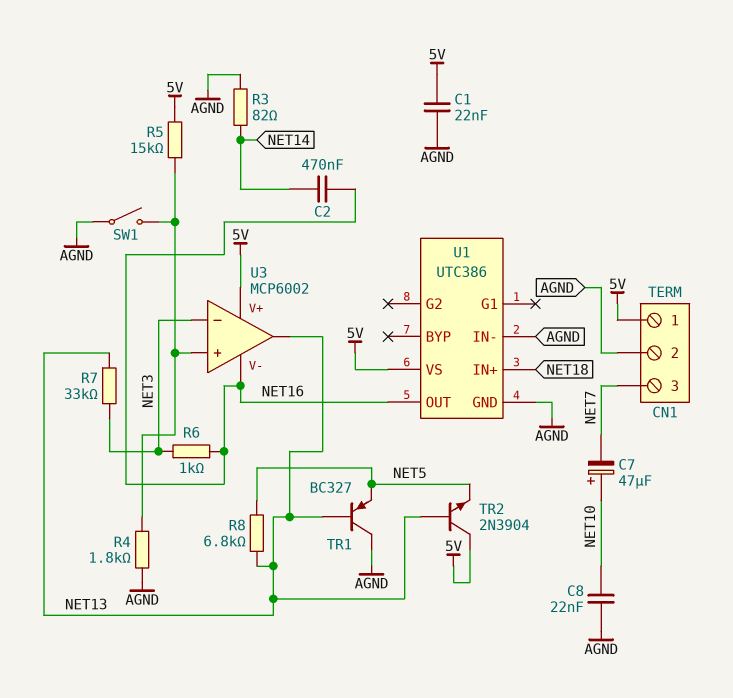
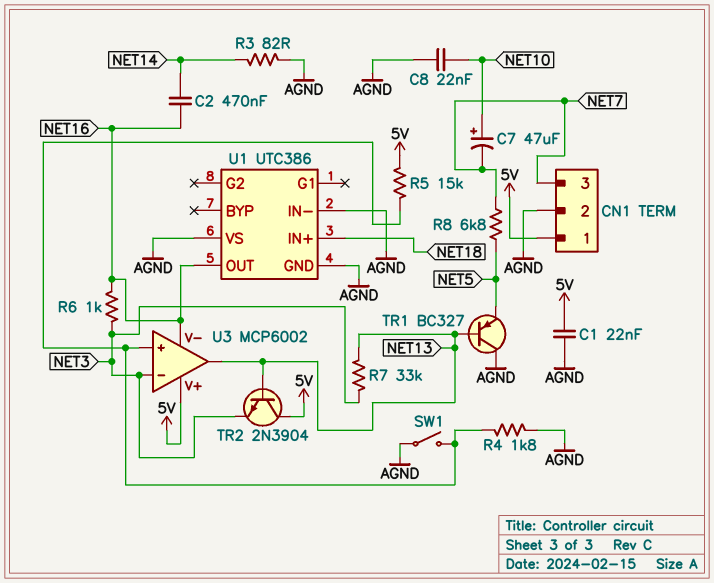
R8: 6.8k (NET5, NET13) -> 6.8k (NET5, NET7)
TR2: NPN 2N3904 (B NET13, C 5V, E NET5) -> NPN 2N3904 (B NET13, C 5V, E NET3)
U1 pin VS: 5V -> AGND

